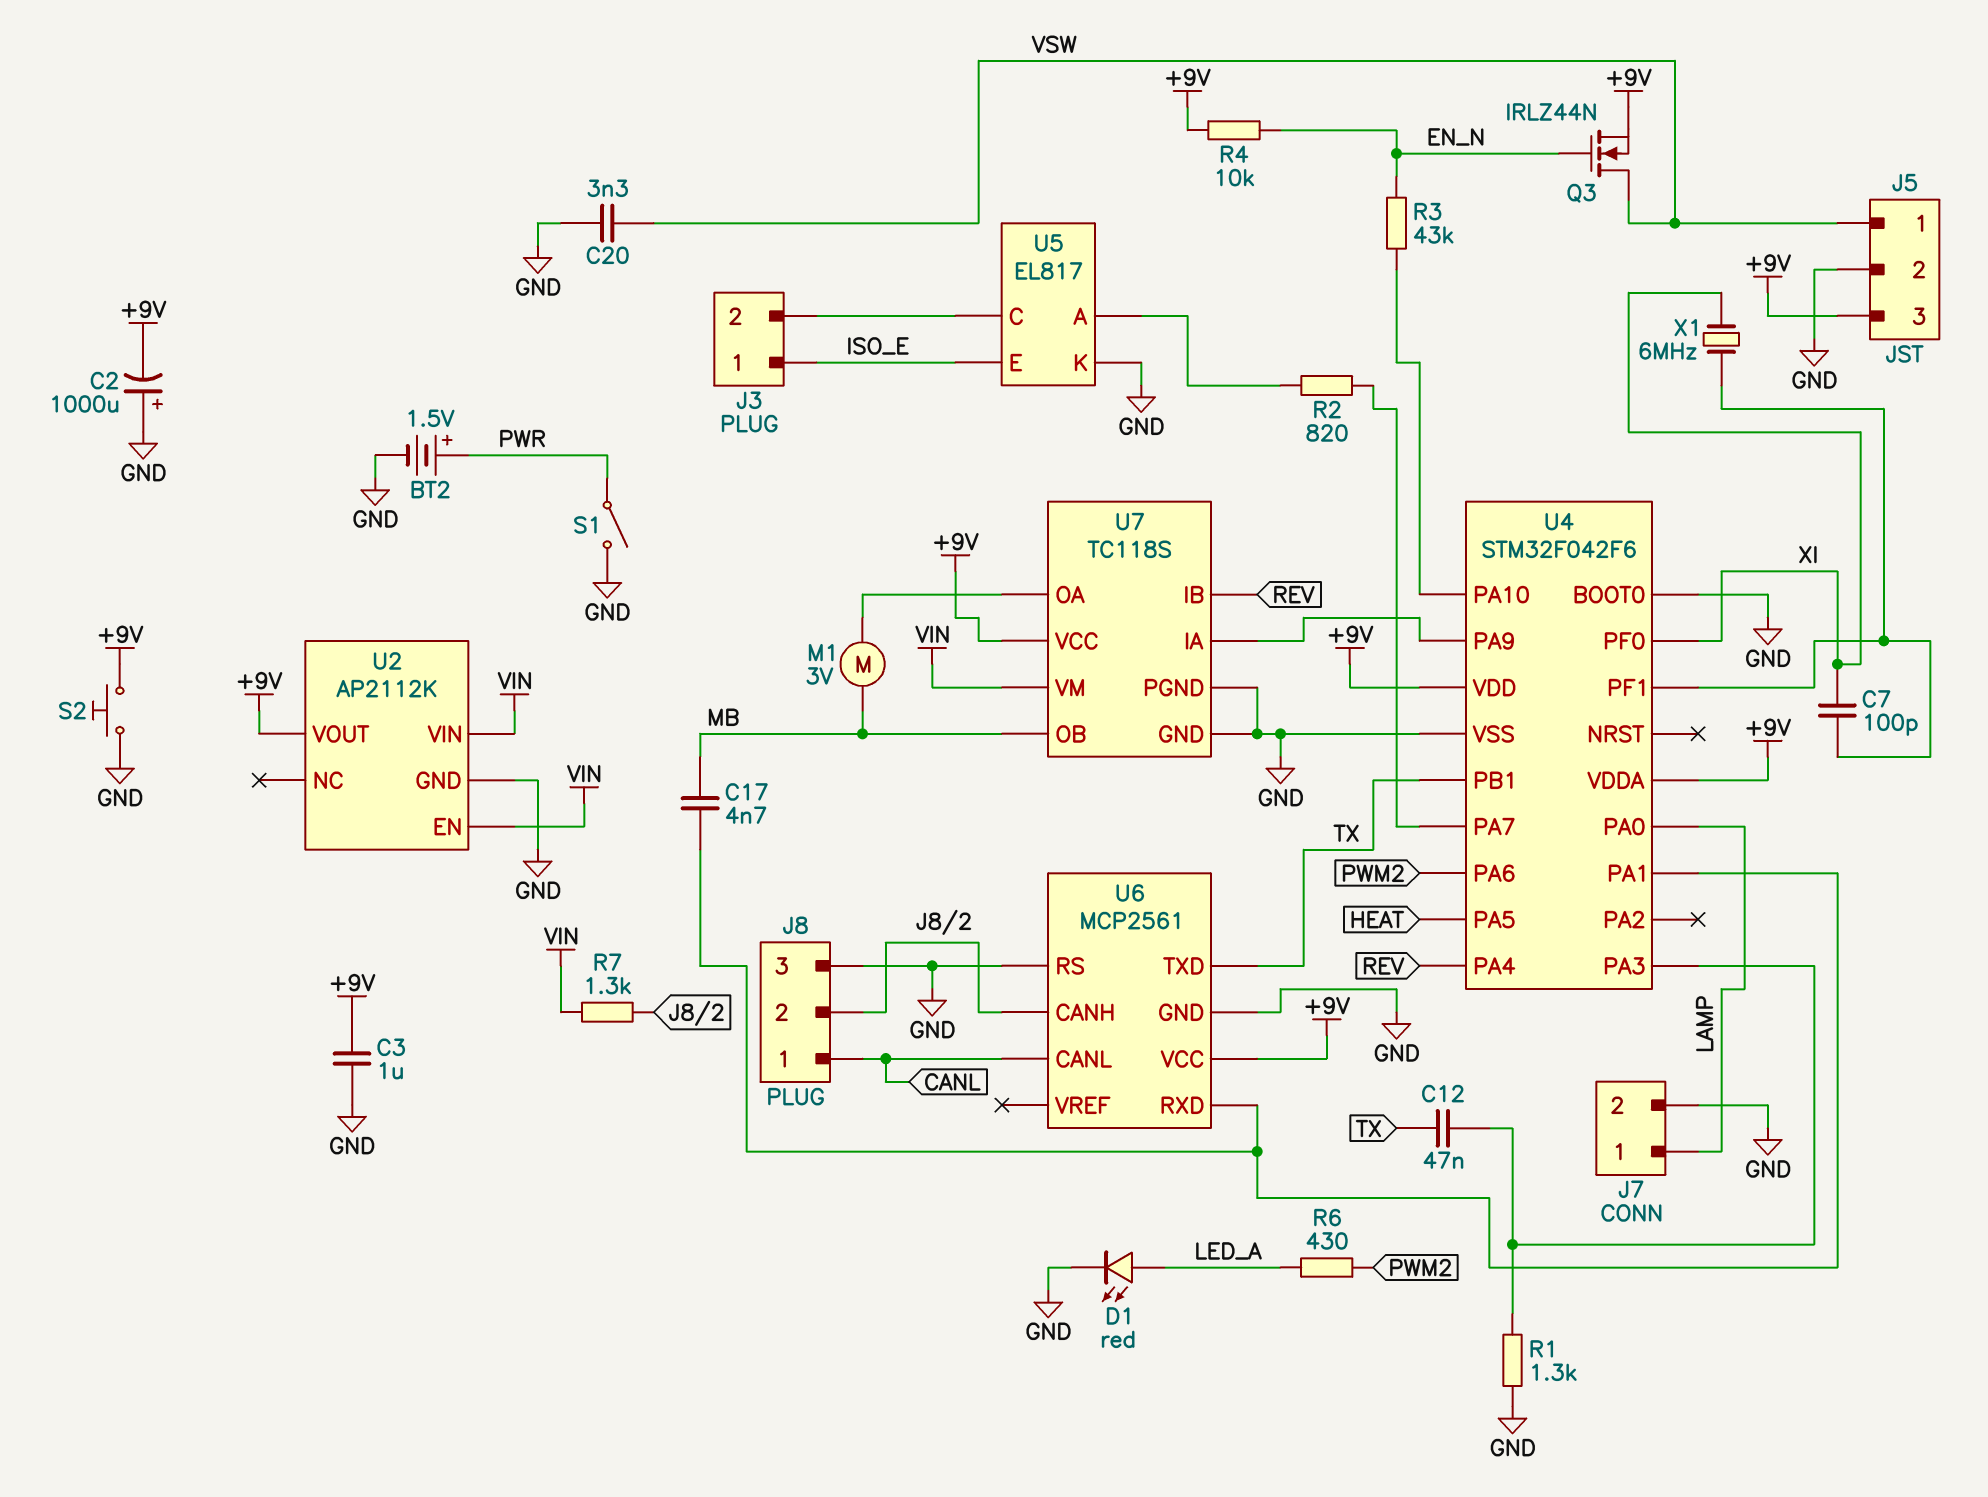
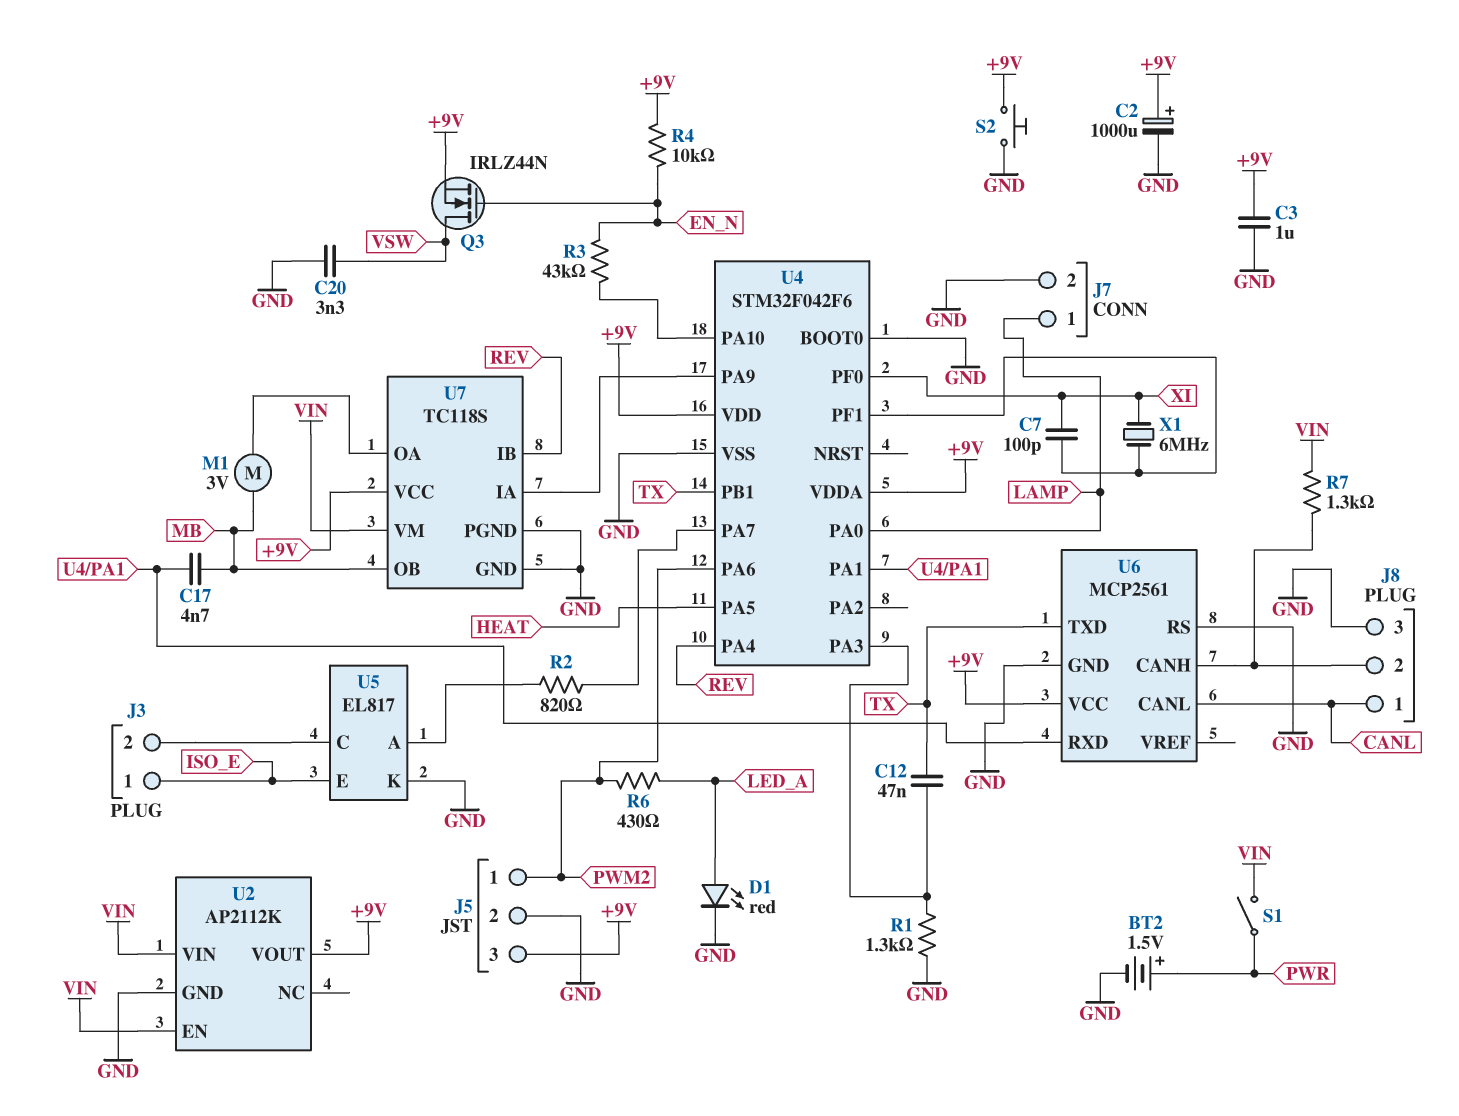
C2: 1000uF (plus GND, minus +9V) -> 1000uF (plus +9V, minus GND)
J5 pin 1: VSW -> PWM2
S1: switch (GND, PWR) -> switch (PWR, VIN)

